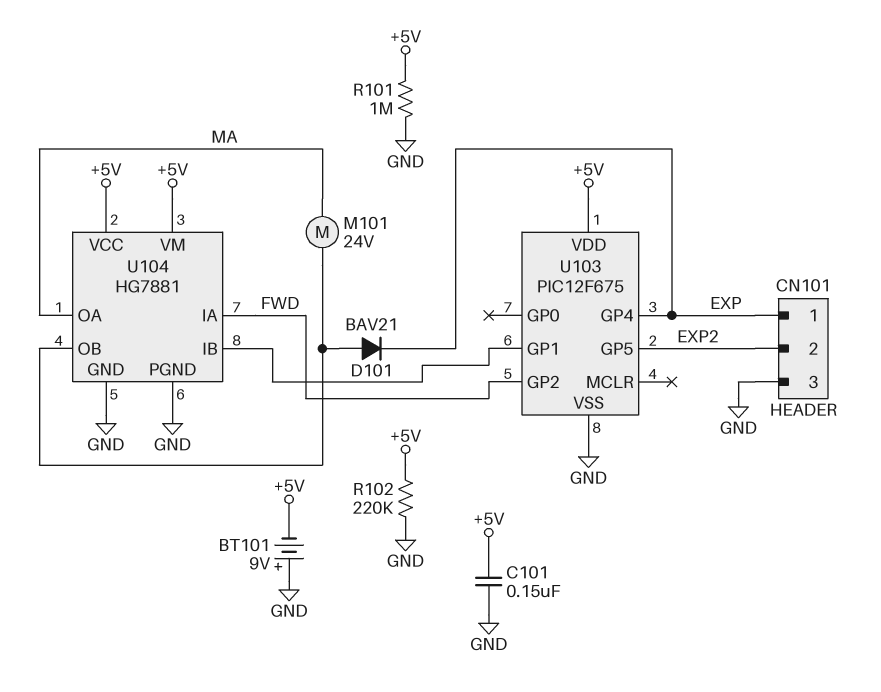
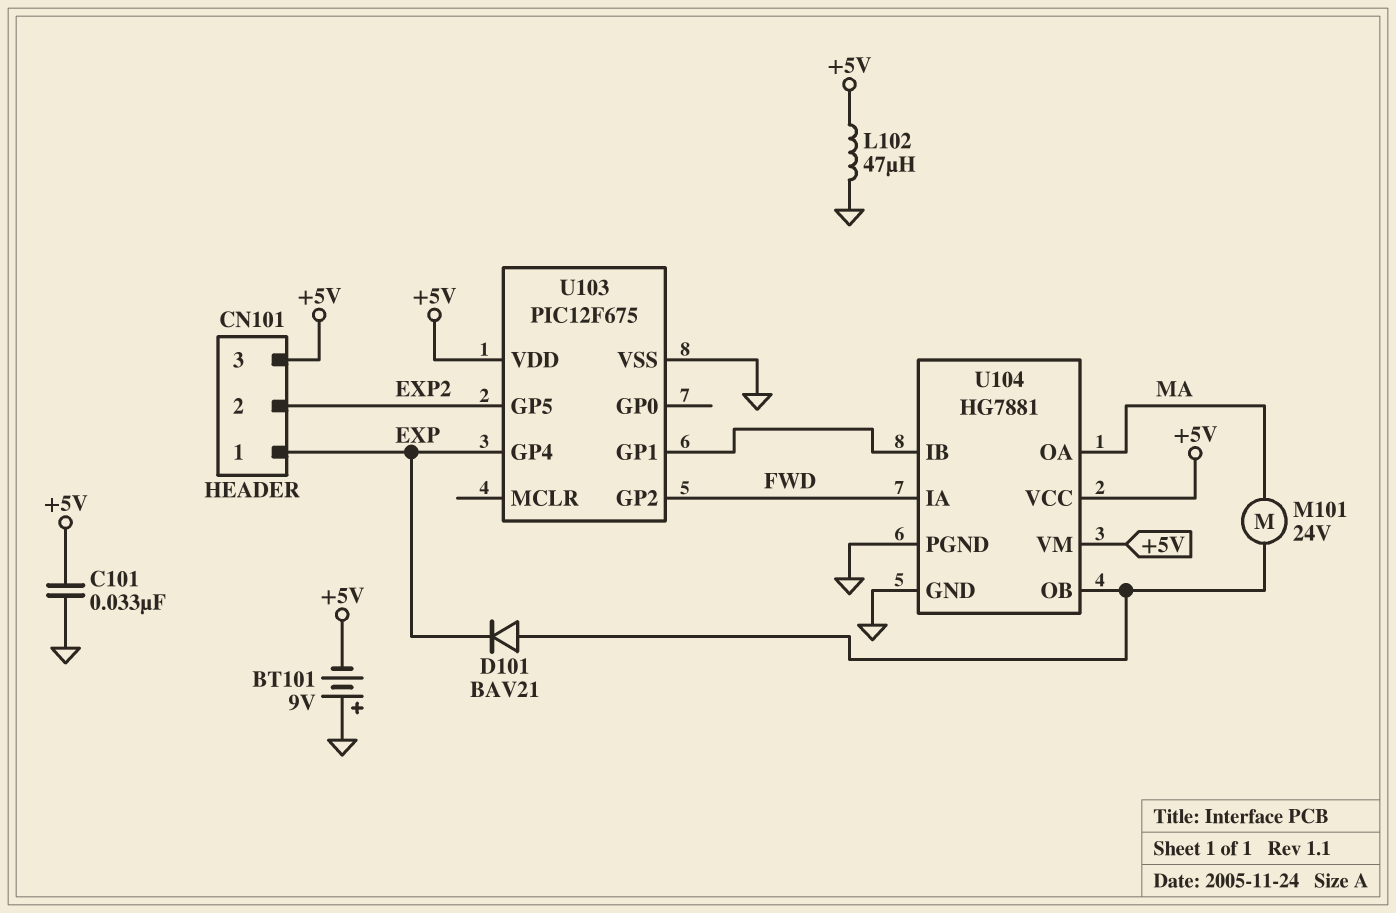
C101: 150nF (+5V, GND) -> 33nF (+5V, GND)
CN101 pin 3: GND -> +5V
L102: none -> 47uH (+5V, GND)
R101: 1M (+5V, GND) -> none
R102: 220k (+5V, GND) -> none

